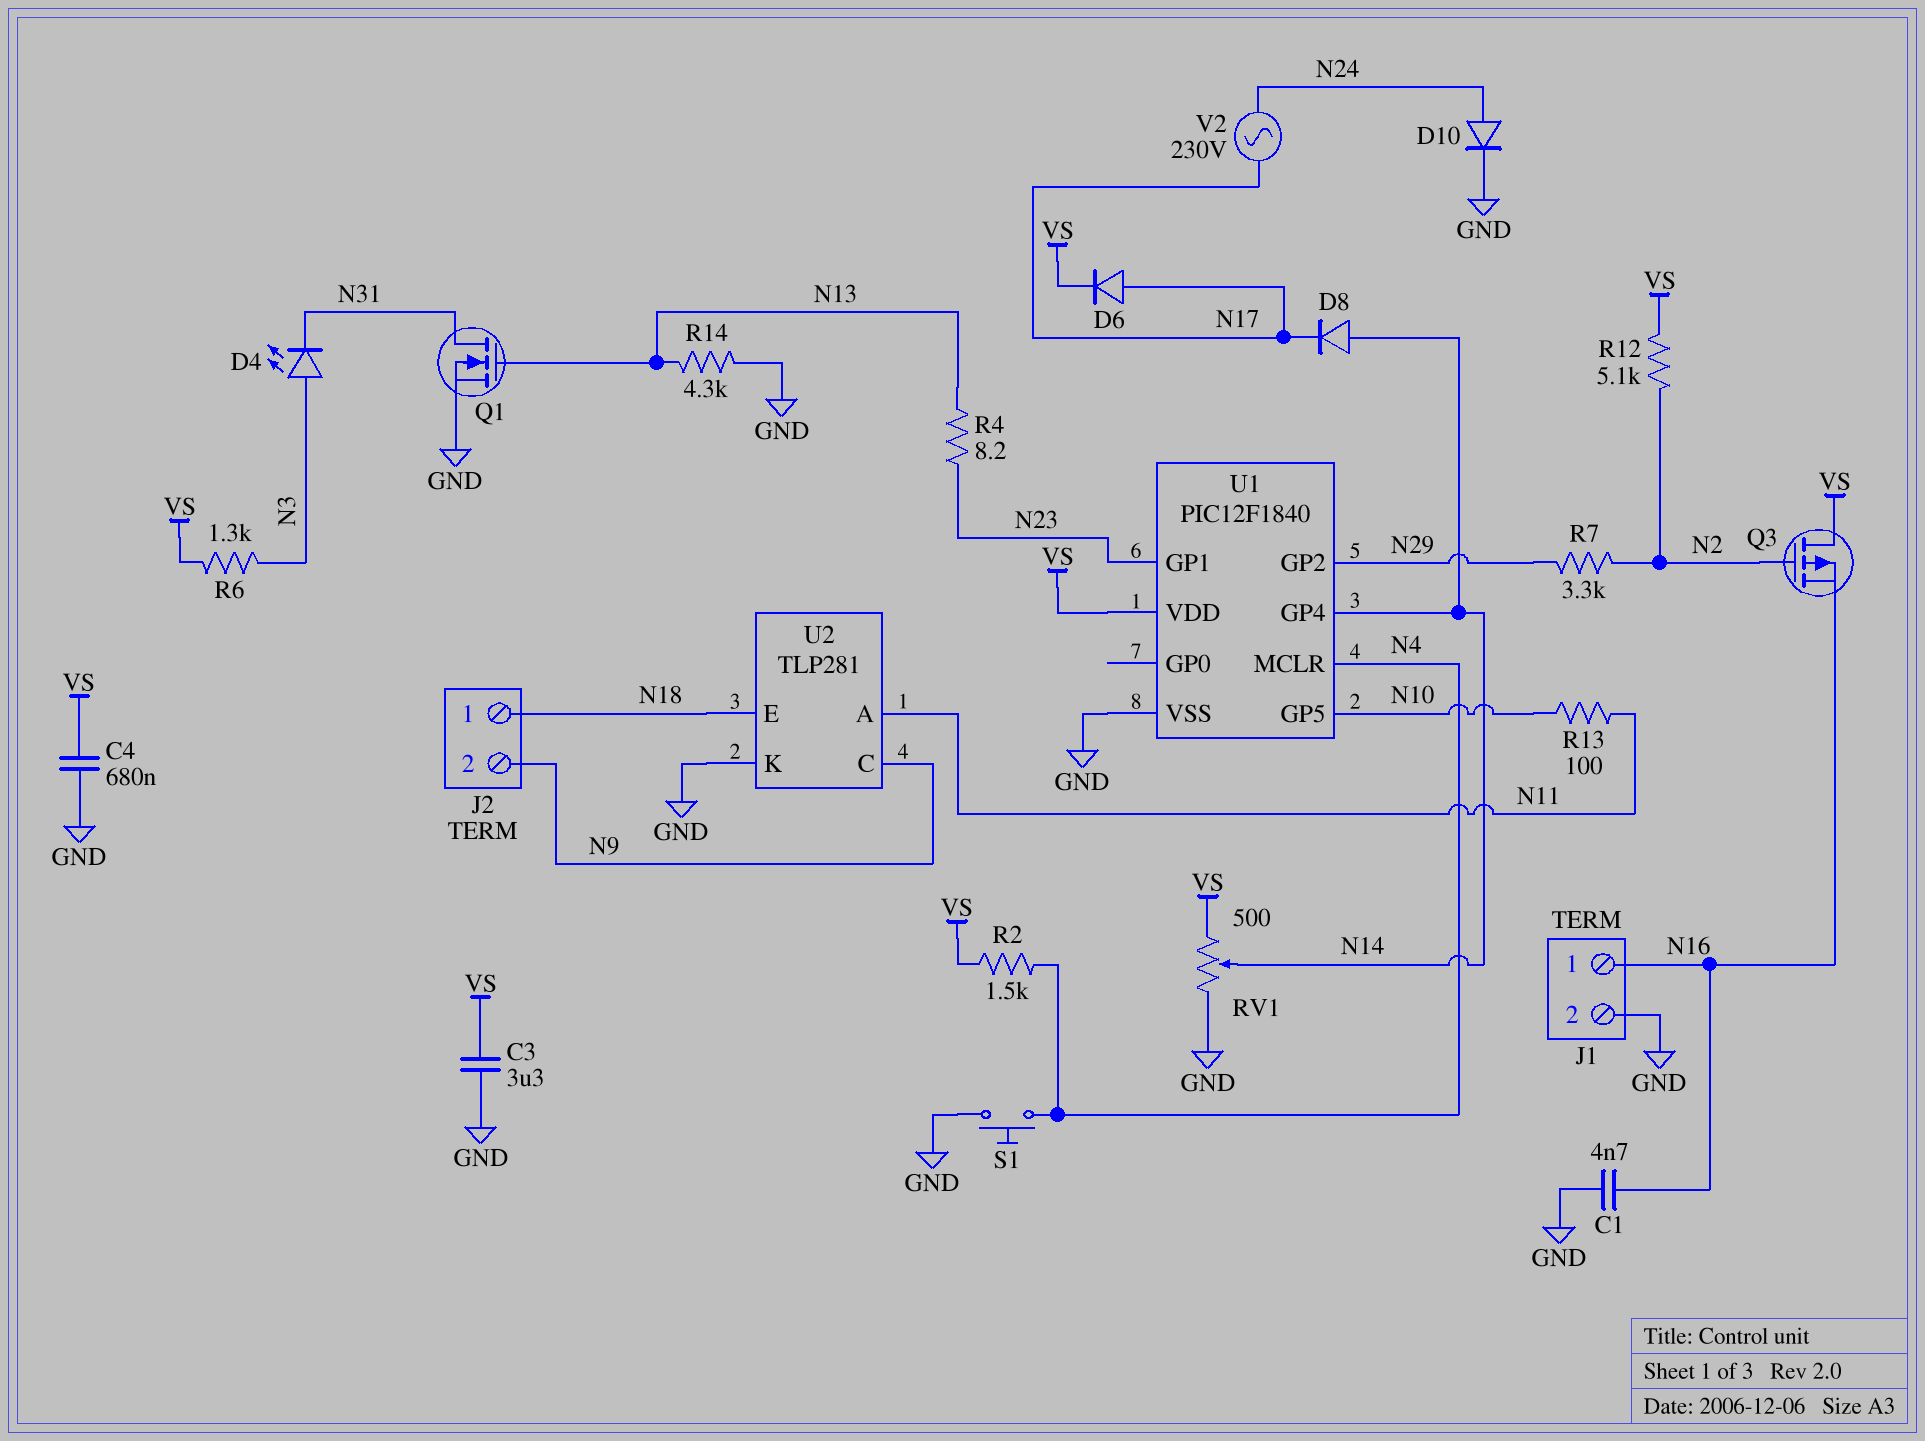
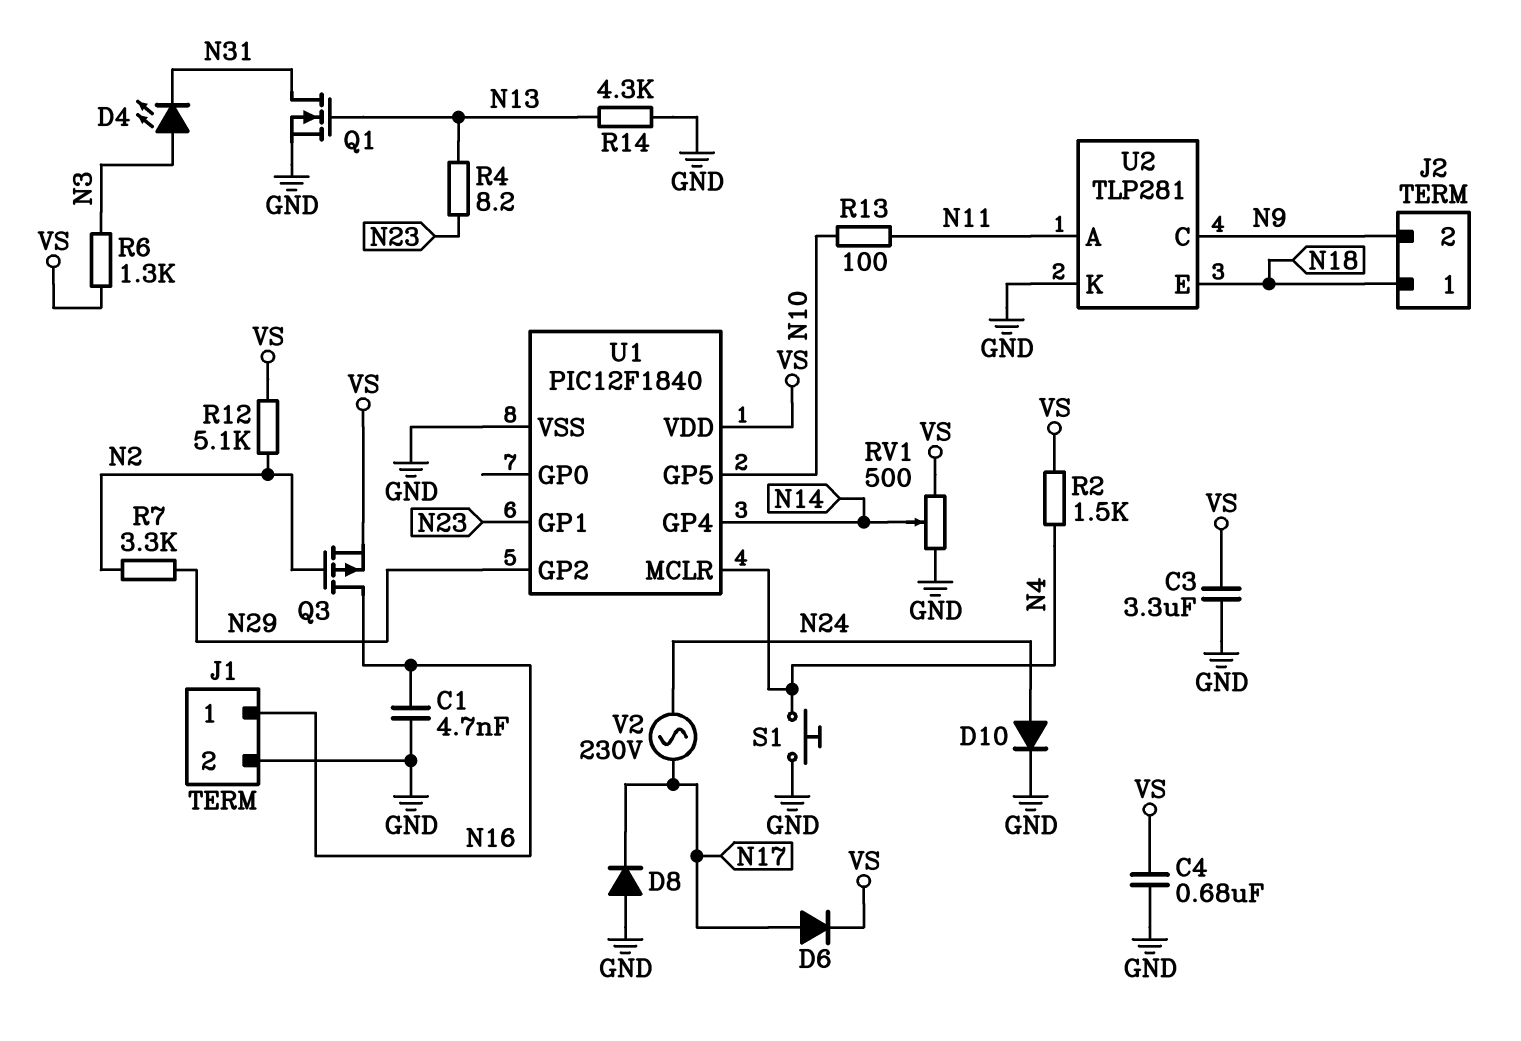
D8: diode (A N14, K N17) -> diode (A GND, K N17)
Q3: PMOS (G N2, D VS, S N16) -> PMOS (G N2, D N16, S VS)

